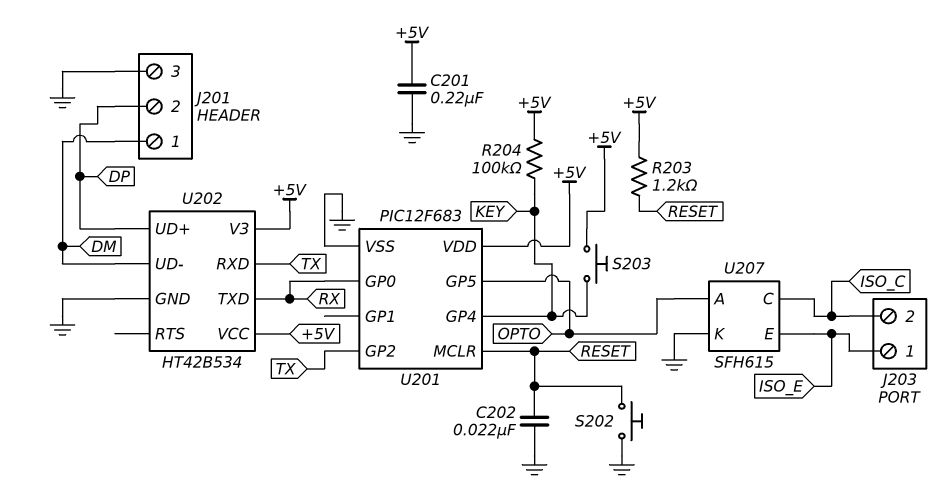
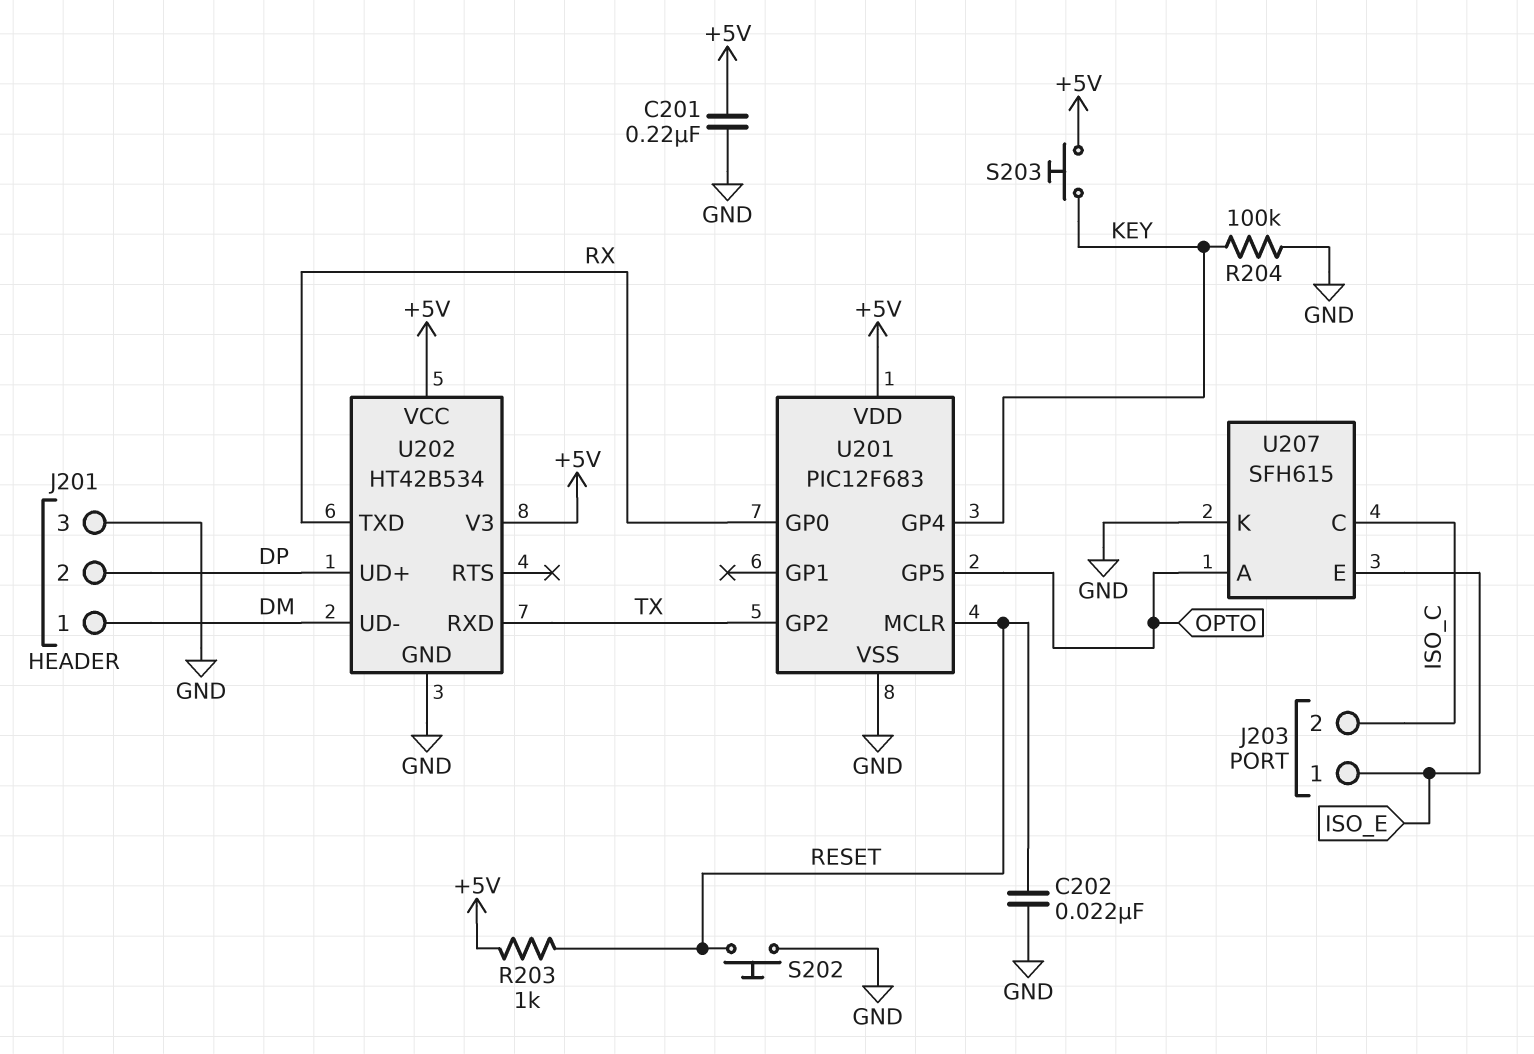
R203: 1.2k (+5V, RESET) -> 1k (+5V, RESET)
R204: 100k (+5V, KEY) -> 100k (GND, KEY)

